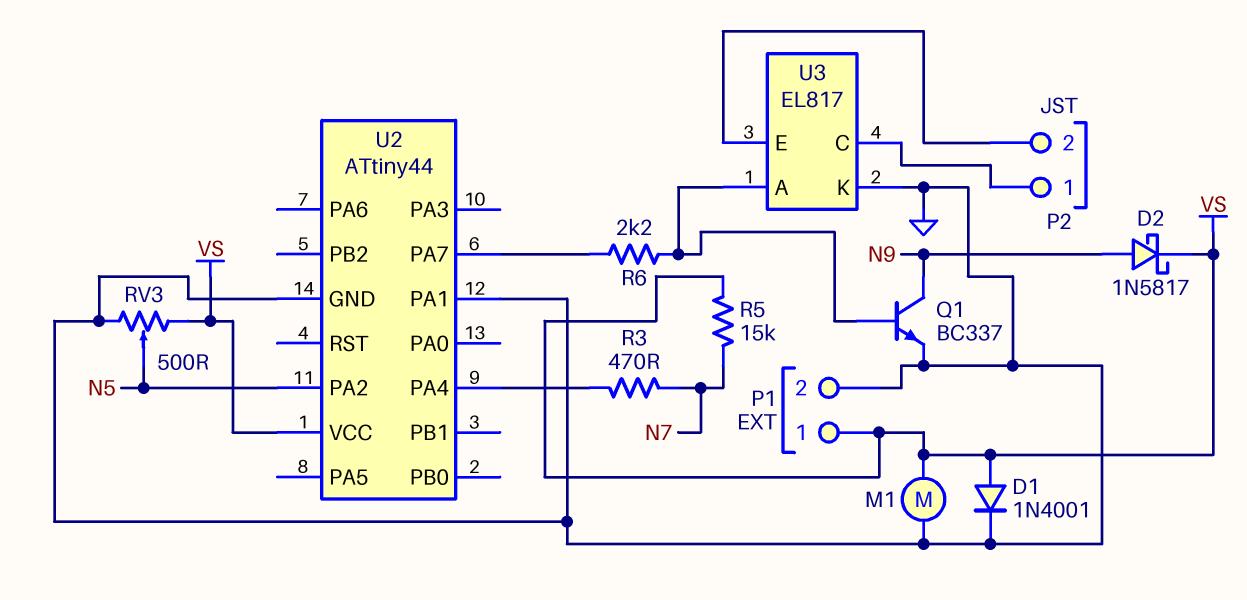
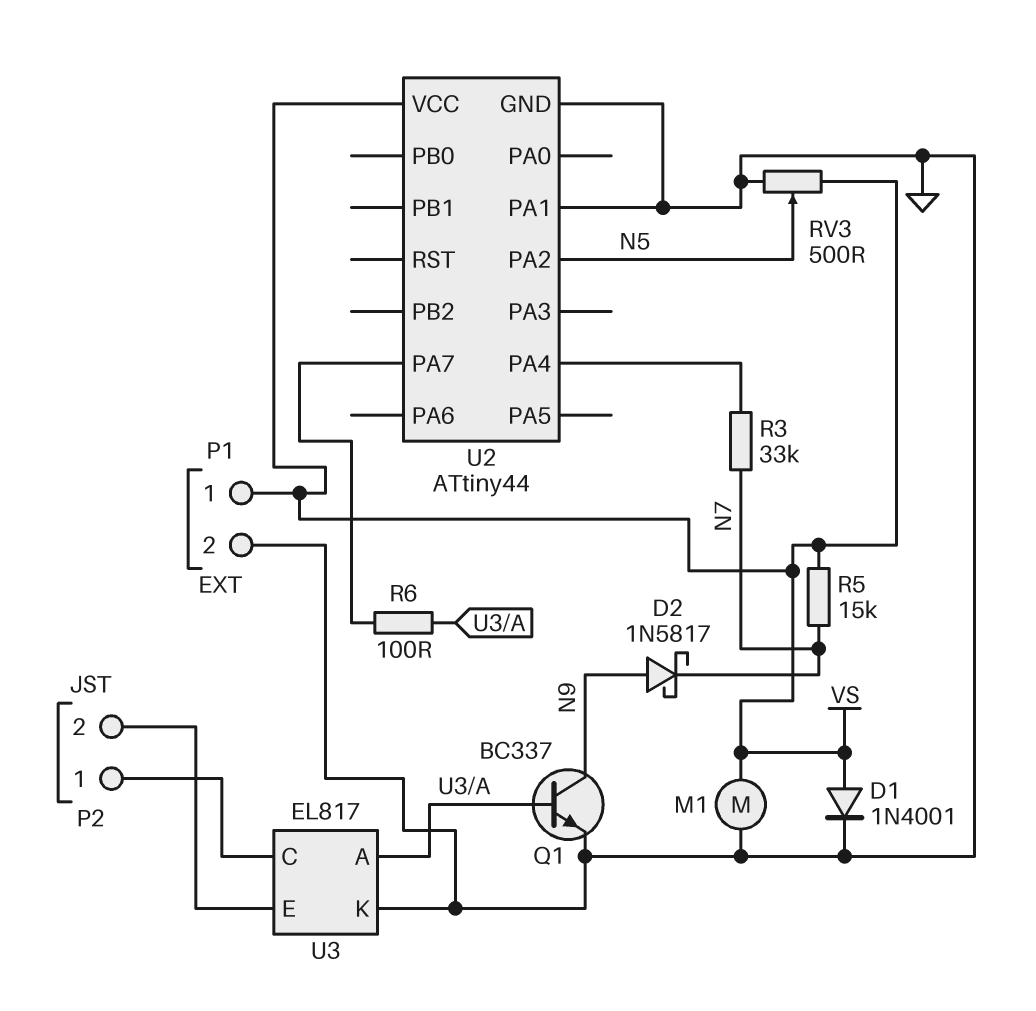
D2: schottky 1N5817 (A N9, K VS) -> schottky 1N5817 (A N9, K N7)
R3: 470 (N7, U2/PA4) -> 33k (N7, U2/PA4)
R6: 2.2k (U2/PA7, U3/A) -> 100 (U2/PA7, U3/A)

